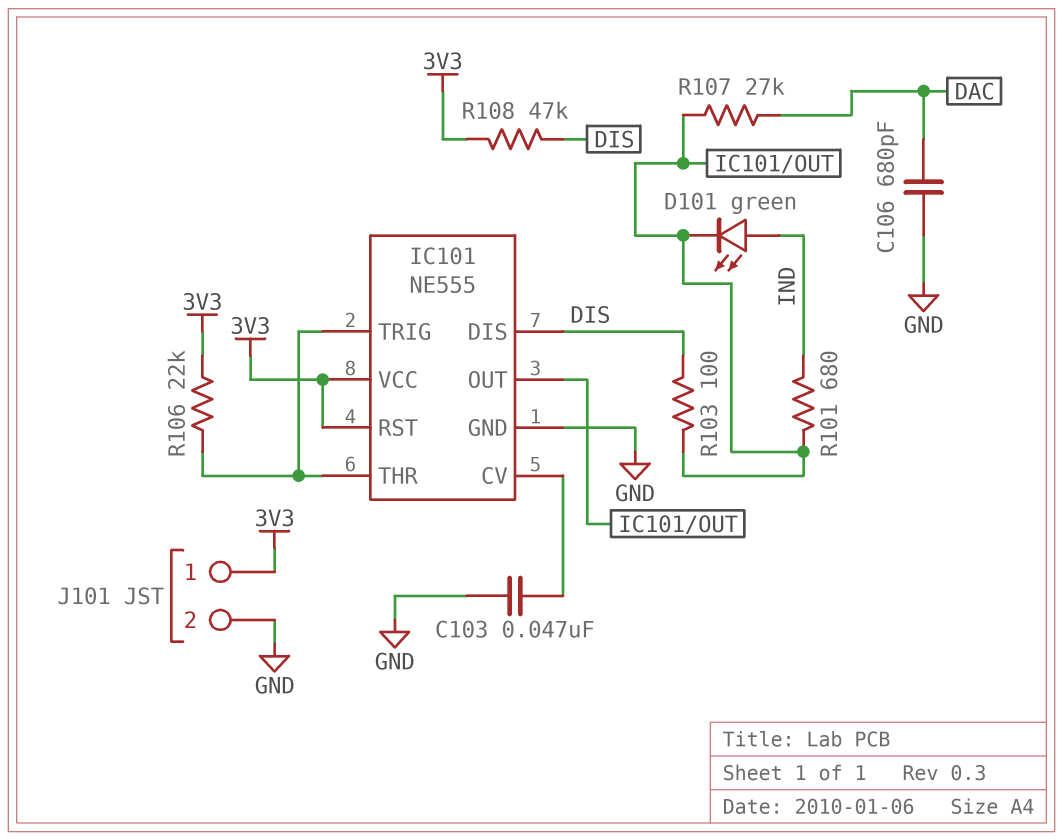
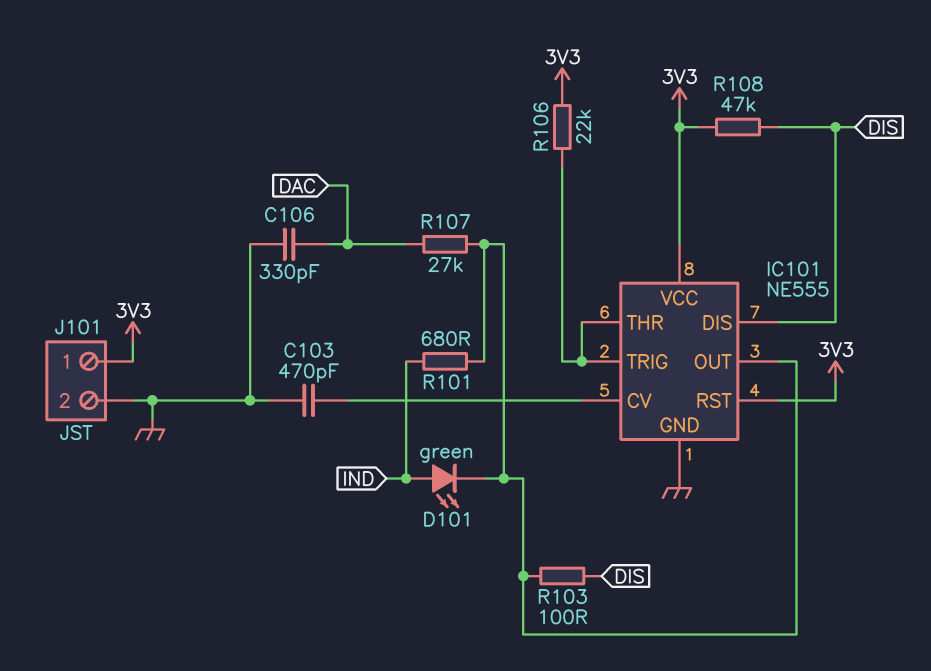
C103: 47nF (GND, IC101/CV) -> 470pF (GND, IC101/CV)
C106: 680pF (DAC, GND) -> 330pF (DAC, GND)

